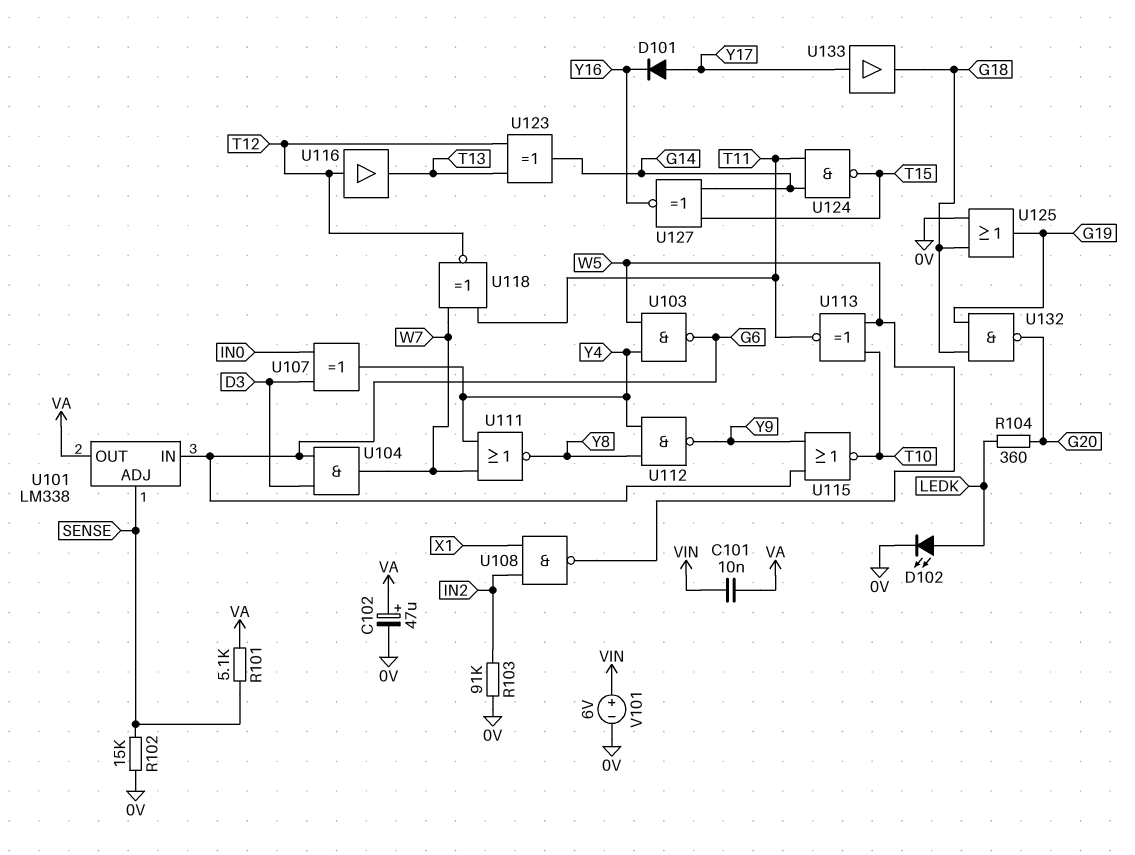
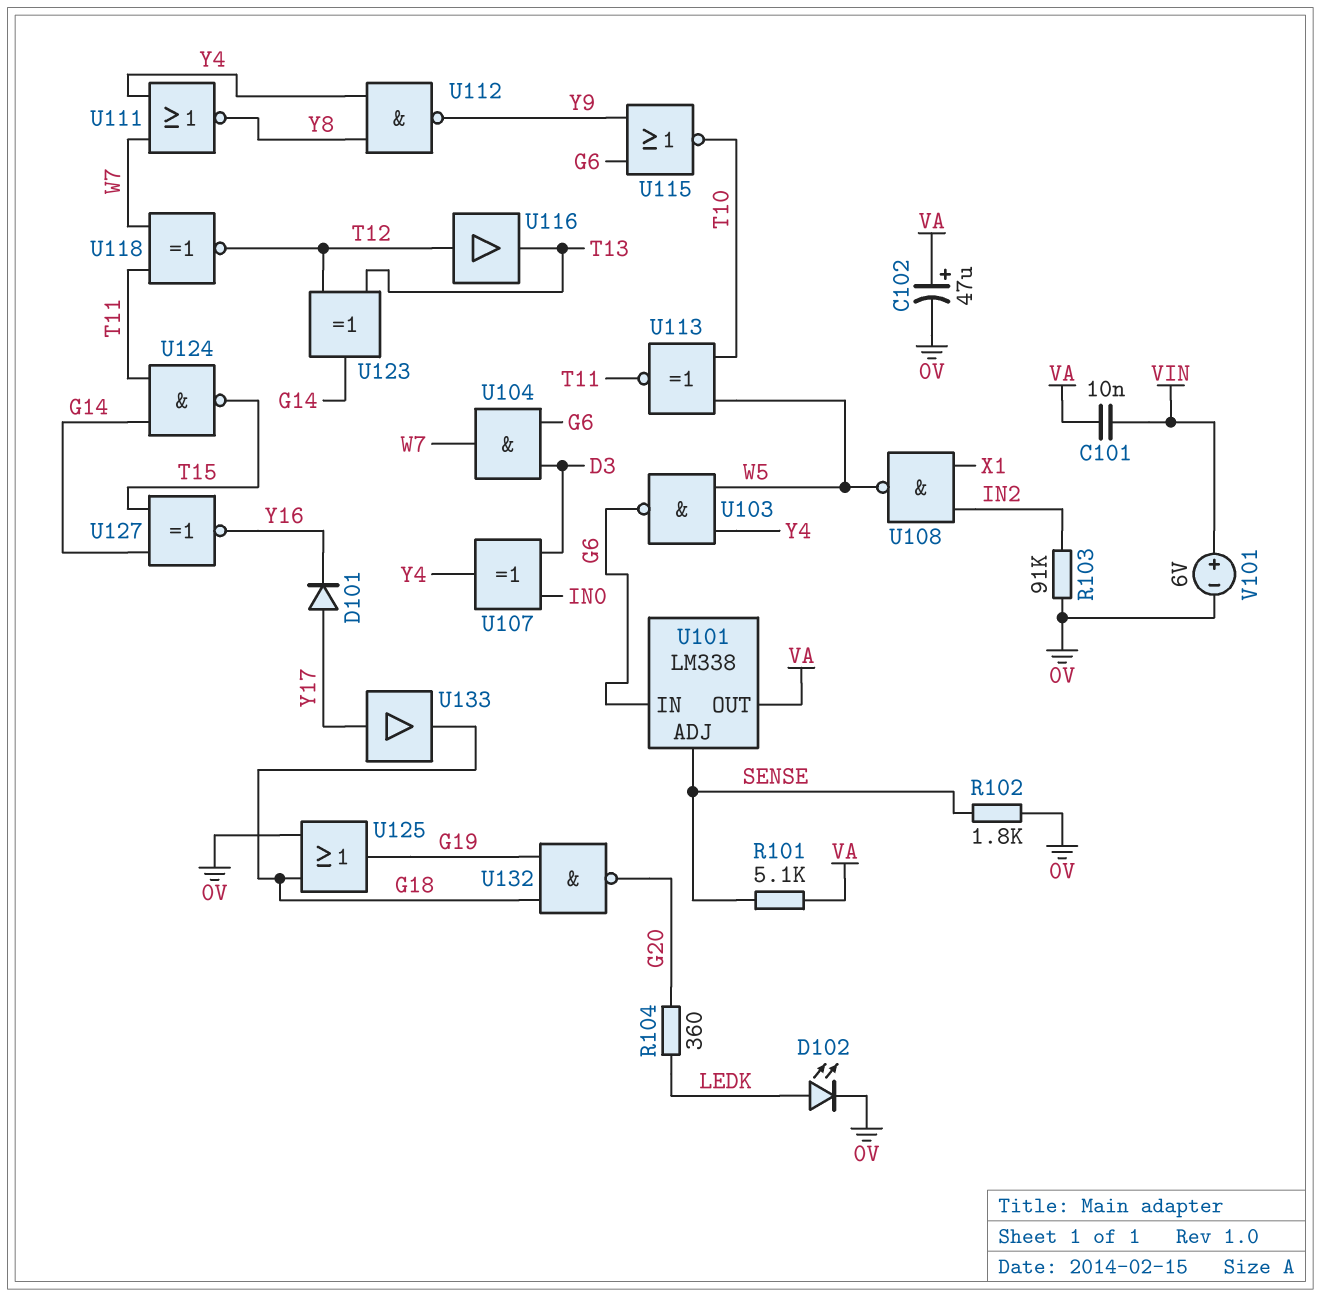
R102: 15k (0V, SENSE) -> 1.8k (0V, SENSE)

